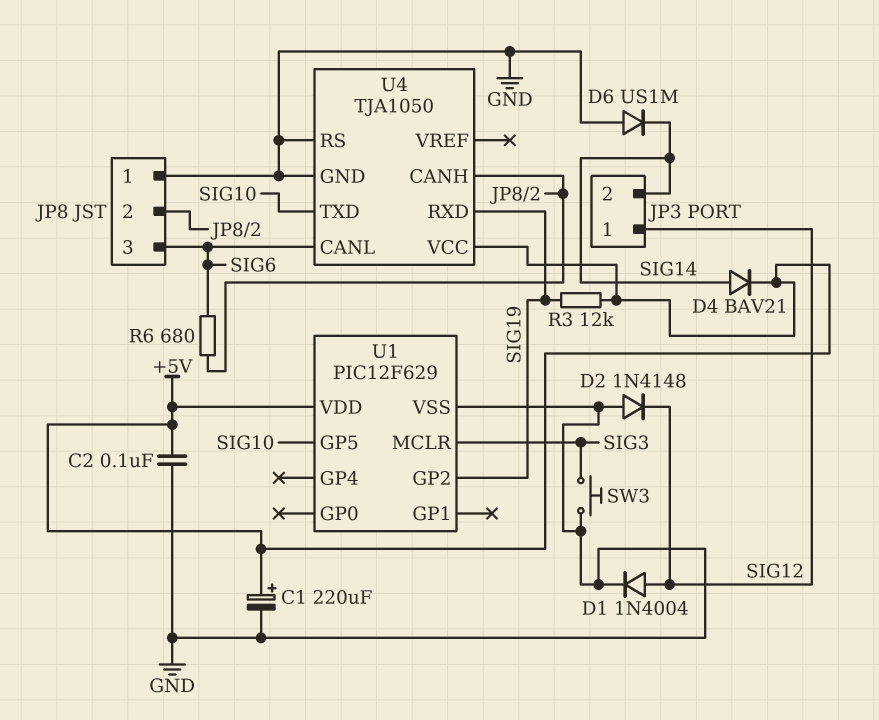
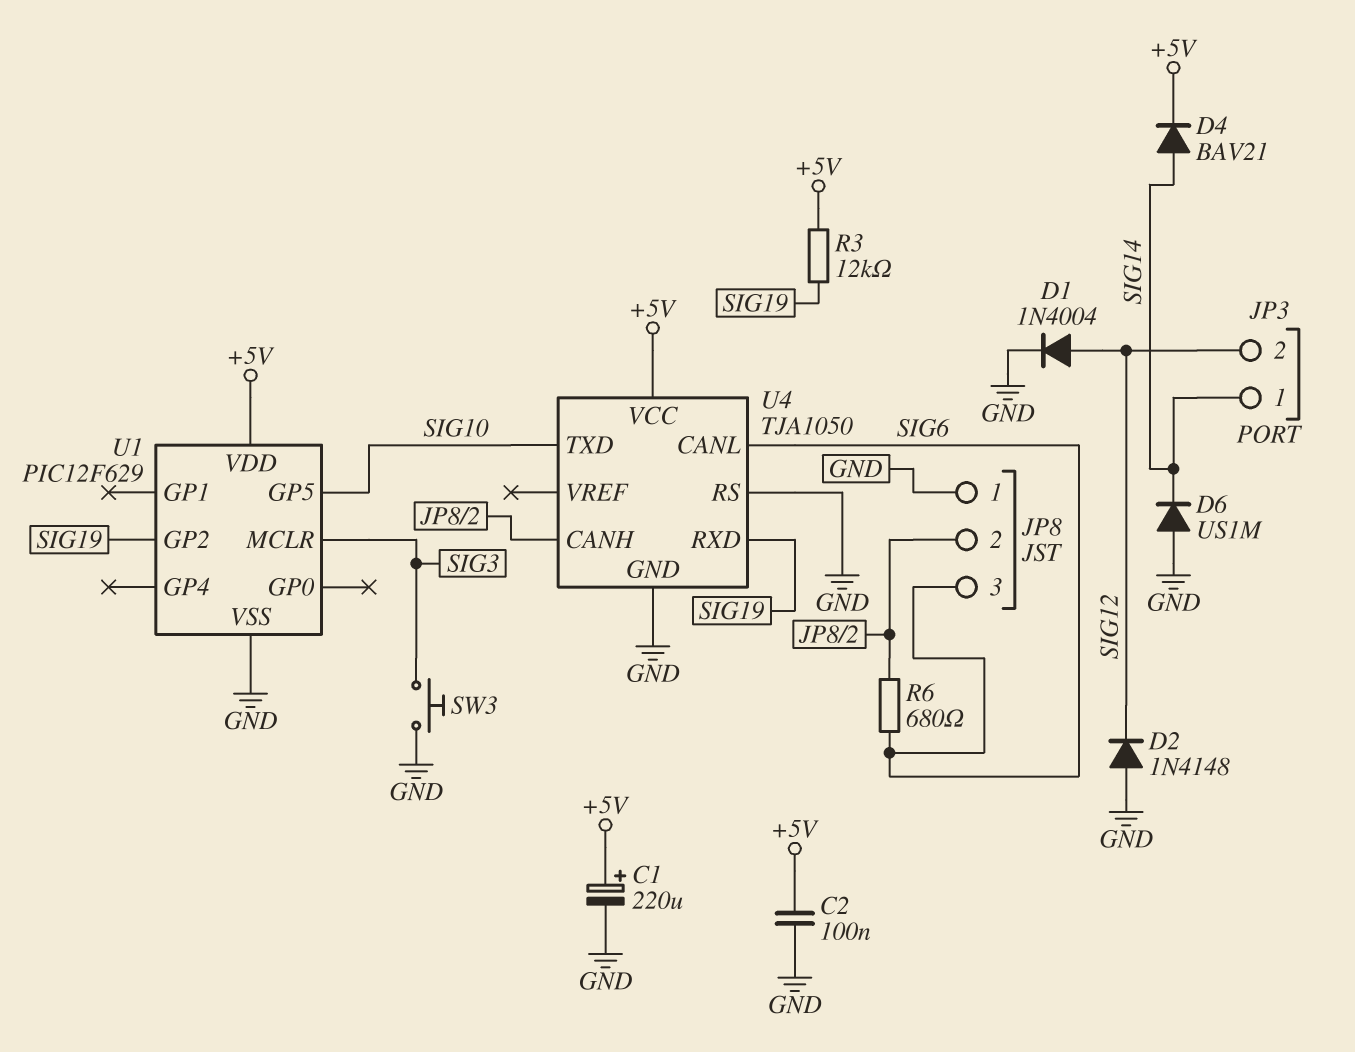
JP3 pin 1: SIG12 -> SIG14
JP3 pin 2: SIG14 -> SIG12

